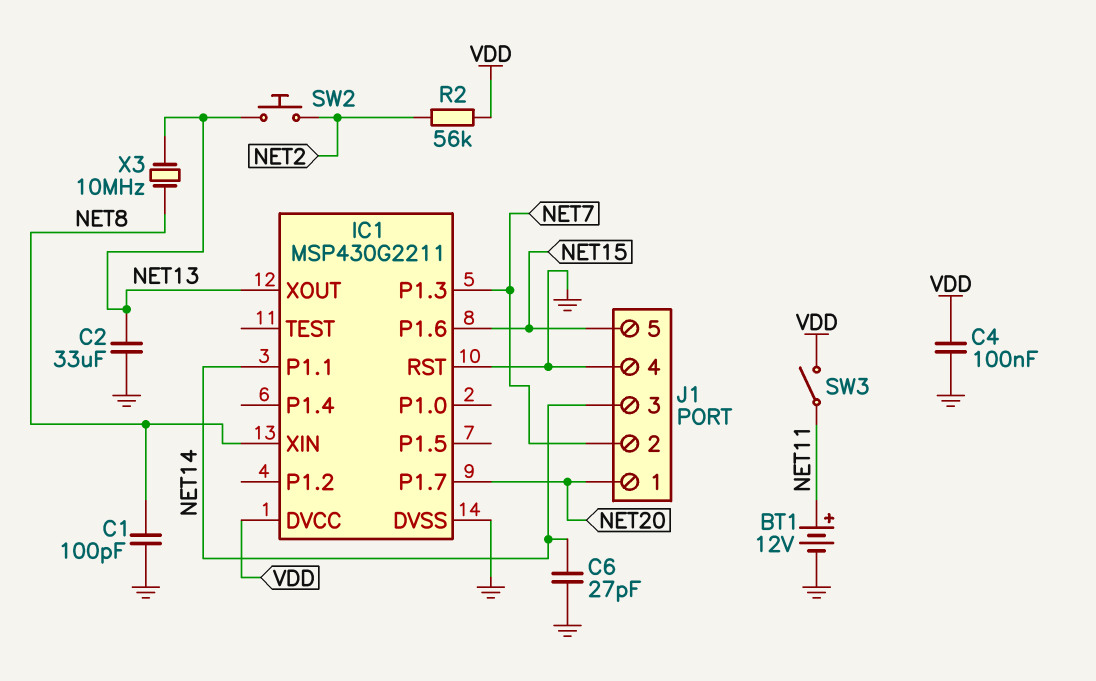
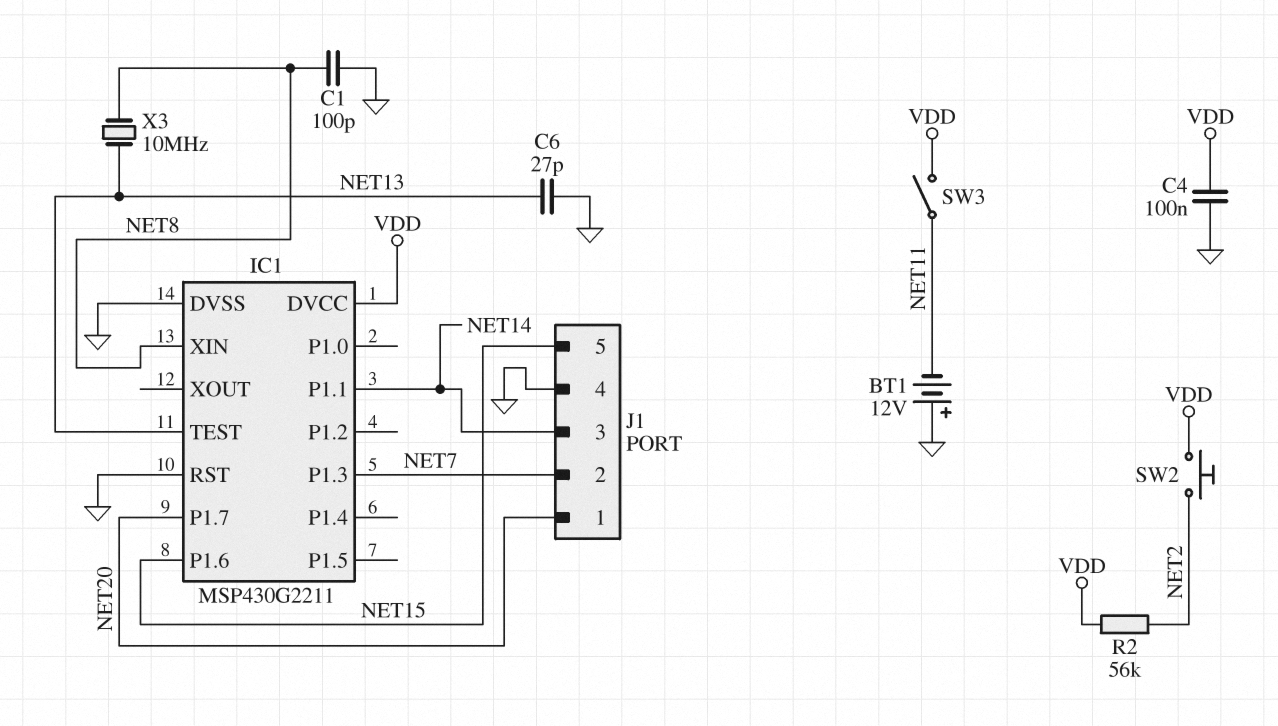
BT1: 12V (plus NET11, minus GND) -> 12V (plus GND, minus NET11)
C2: 33uF (GND, NET13) -> none
C6: 27pF (GND, NET14) -> 27pF (GND, NET13)
IC1 pin TEST: none -> NET13
IC1 pin XOUT: NET13 -> none
SW2: button (NET2, NET13) -> button (NET2, VDD)

